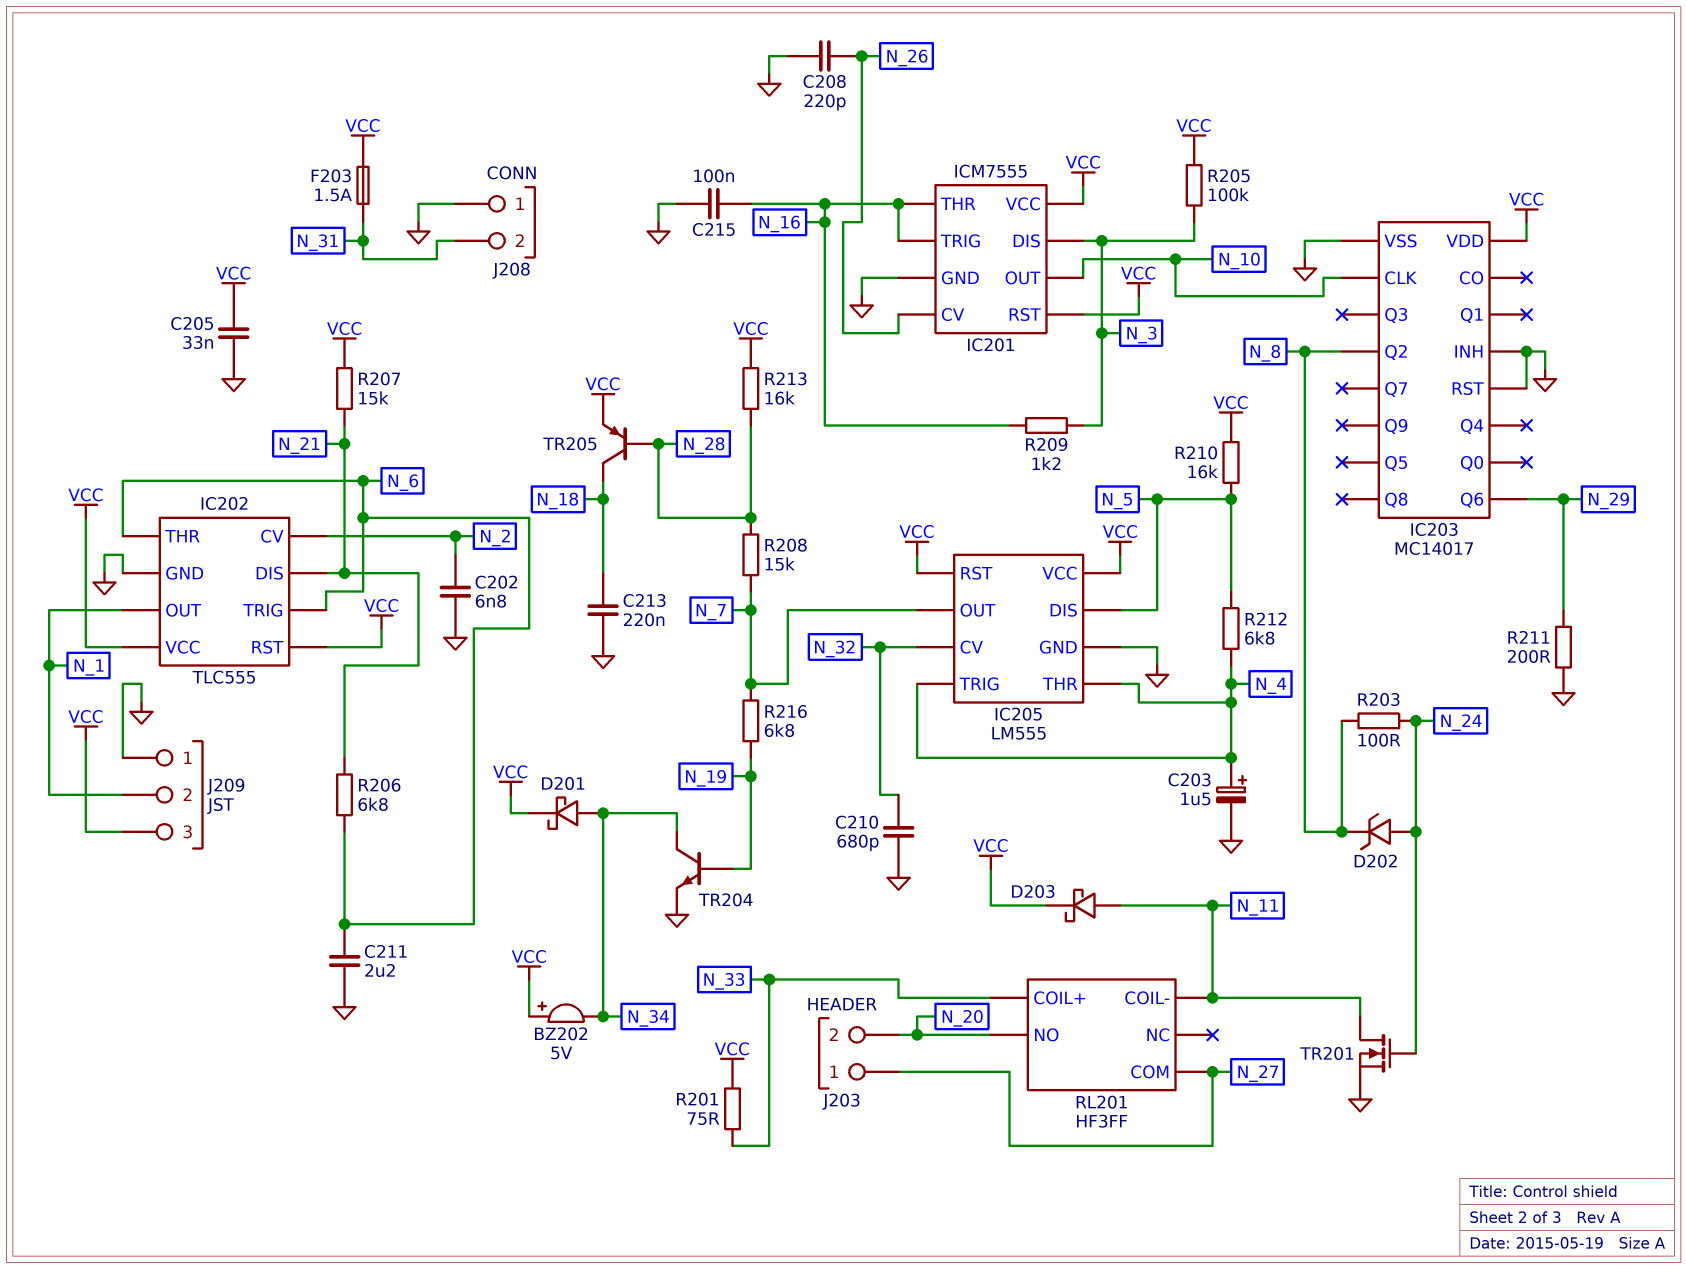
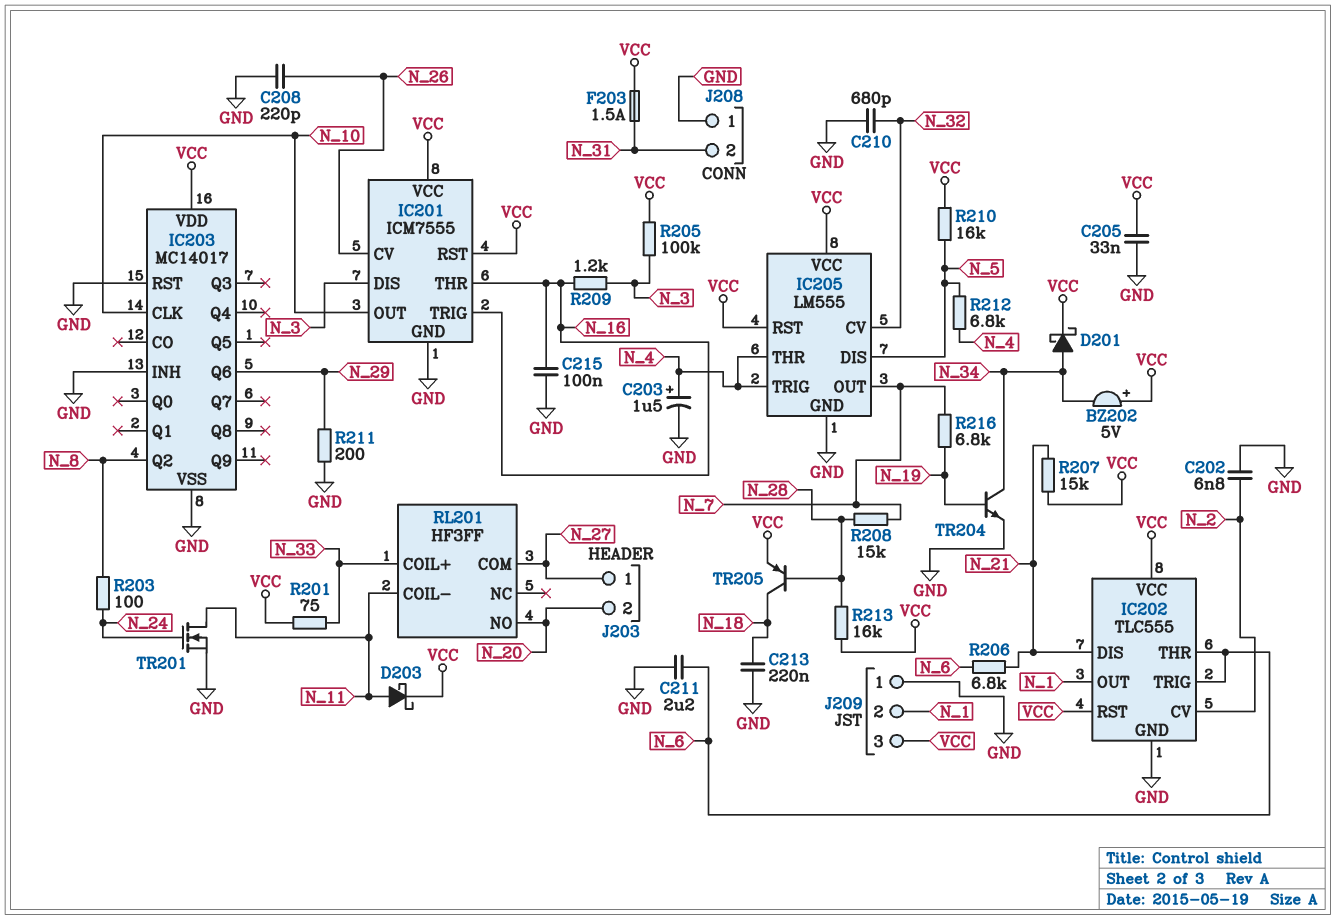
D202: zener (A N_24, K N_8) -> none

